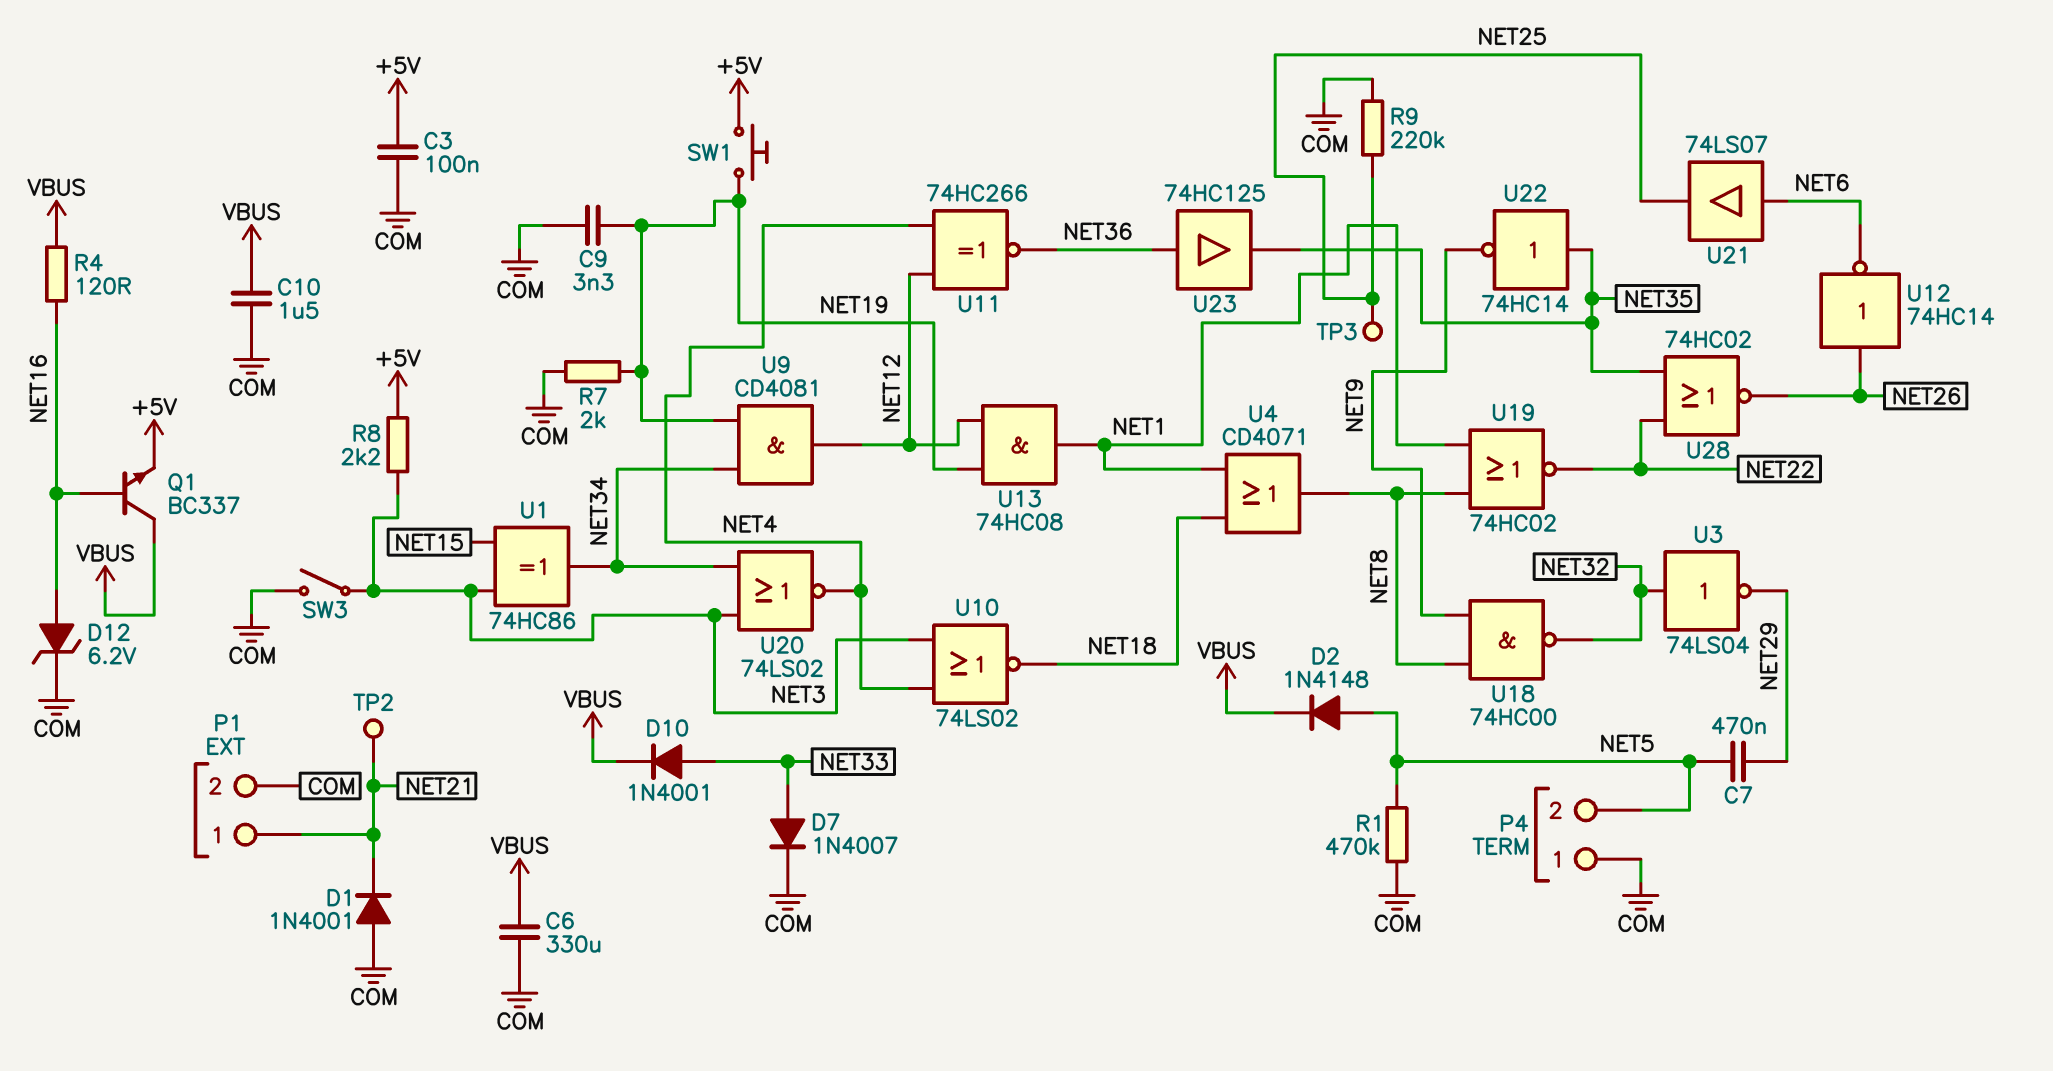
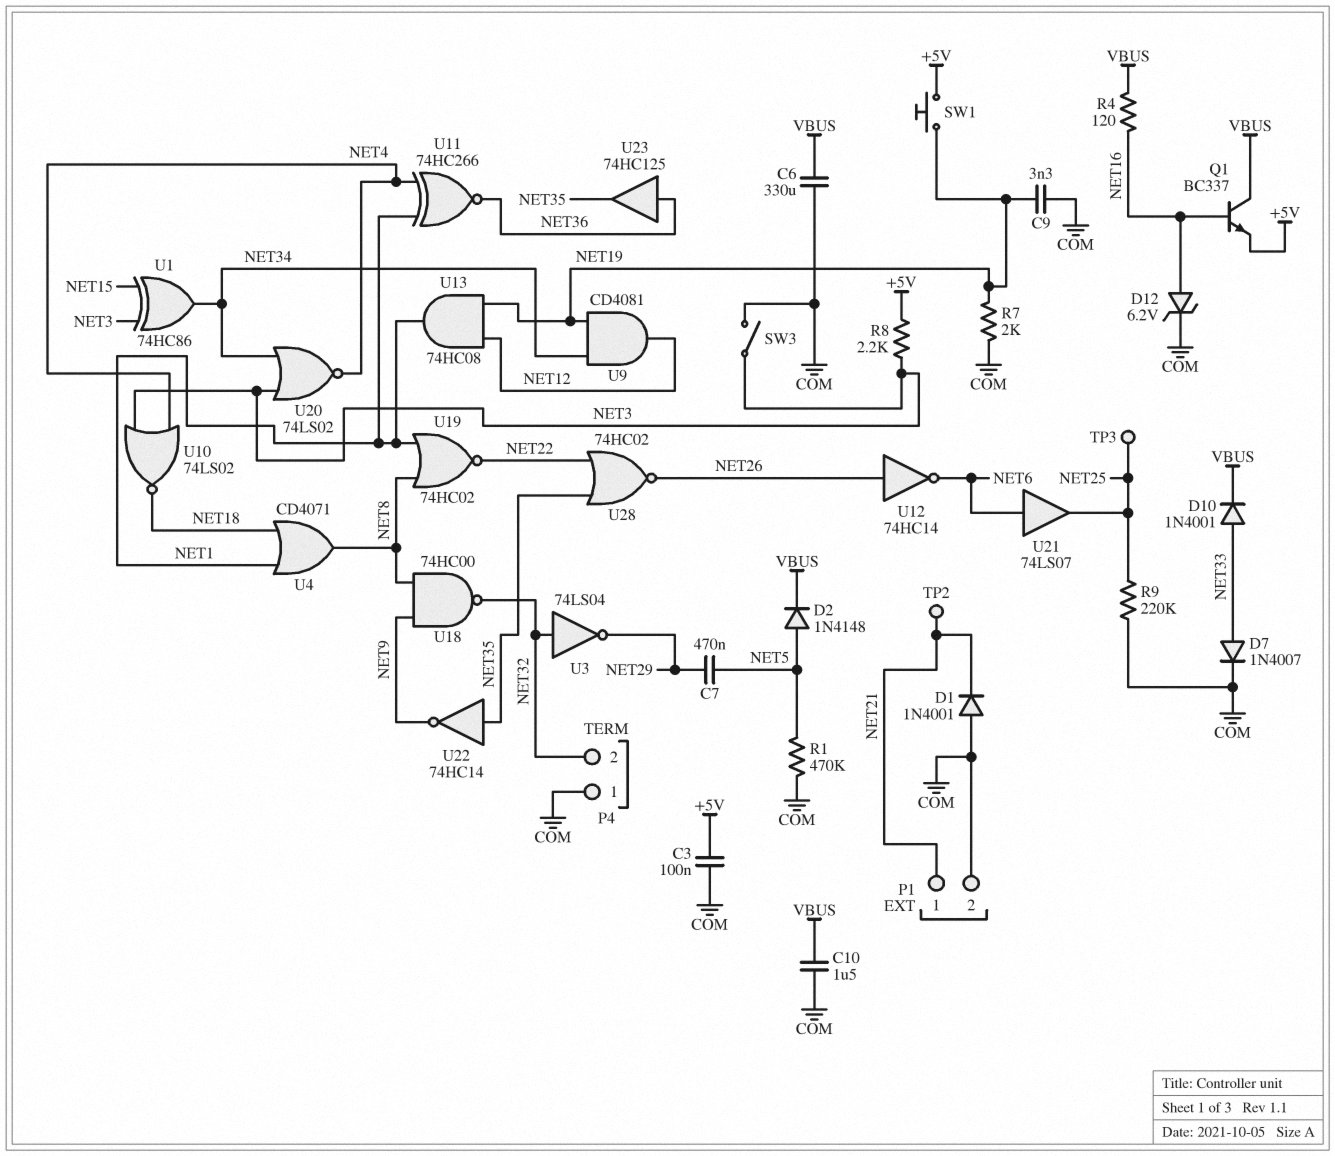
P4 pin 2: NET5 -> NET32
U11: XNOR 74HC266 (in NET4, in NET12, out NET36) -> XNOR 74HC266 (in NET1, in NET4, out NET36)

